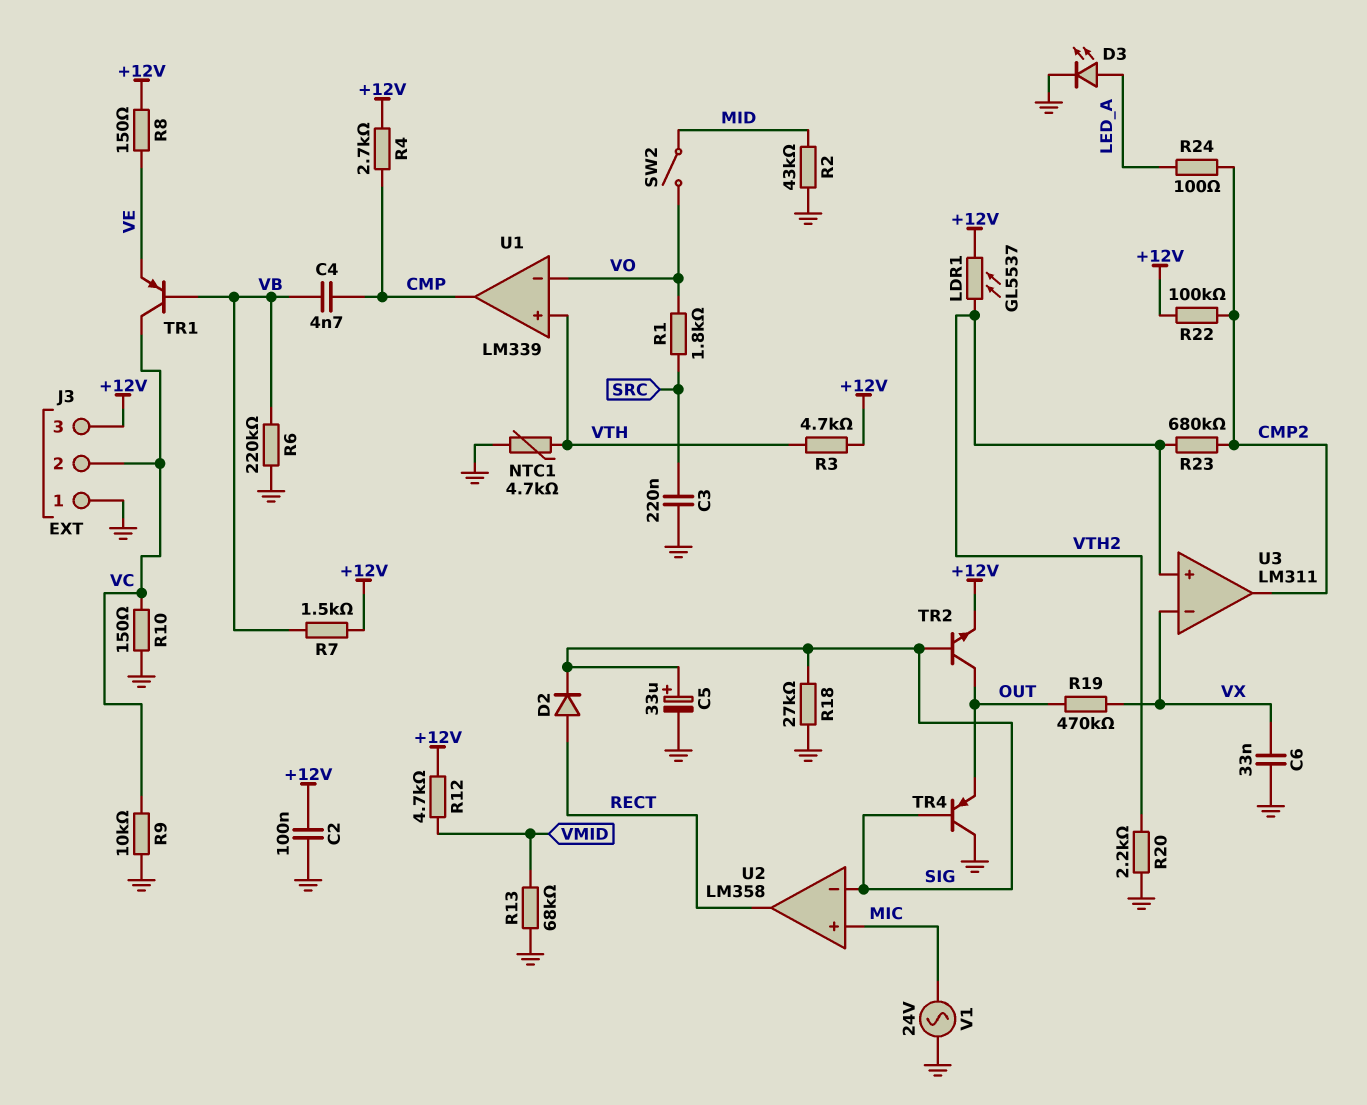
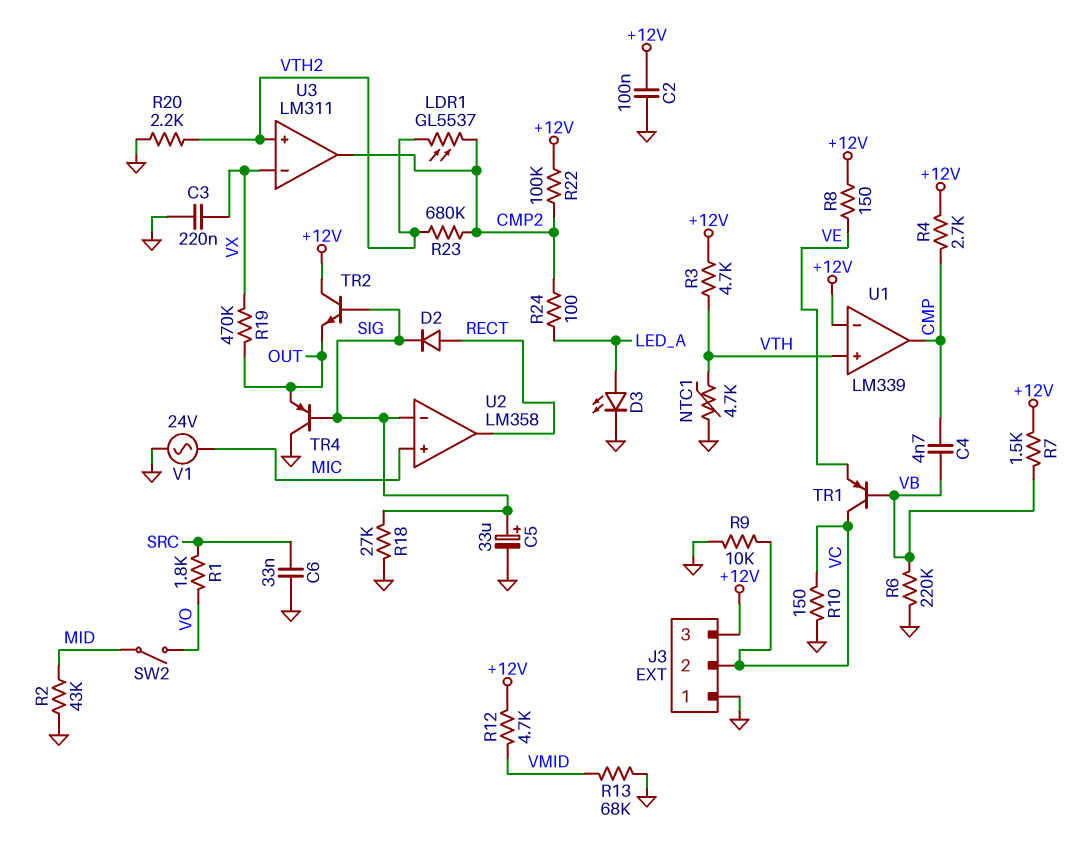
C3: 220nF (GND, SRC) -> 220nF (GND, VX)
C6: 33nF (GND, VX) -> 33nF (GND, SRC)
LDR1: GL5537 (+12V, VTH2) -> GL5537 (CMP2, VTH2)
TR2: NPN (B SIG, C OUT, E +12V) -> NPN (B SIG, C +12V, E OUT)
U1 pin in-: VO -> +12V

